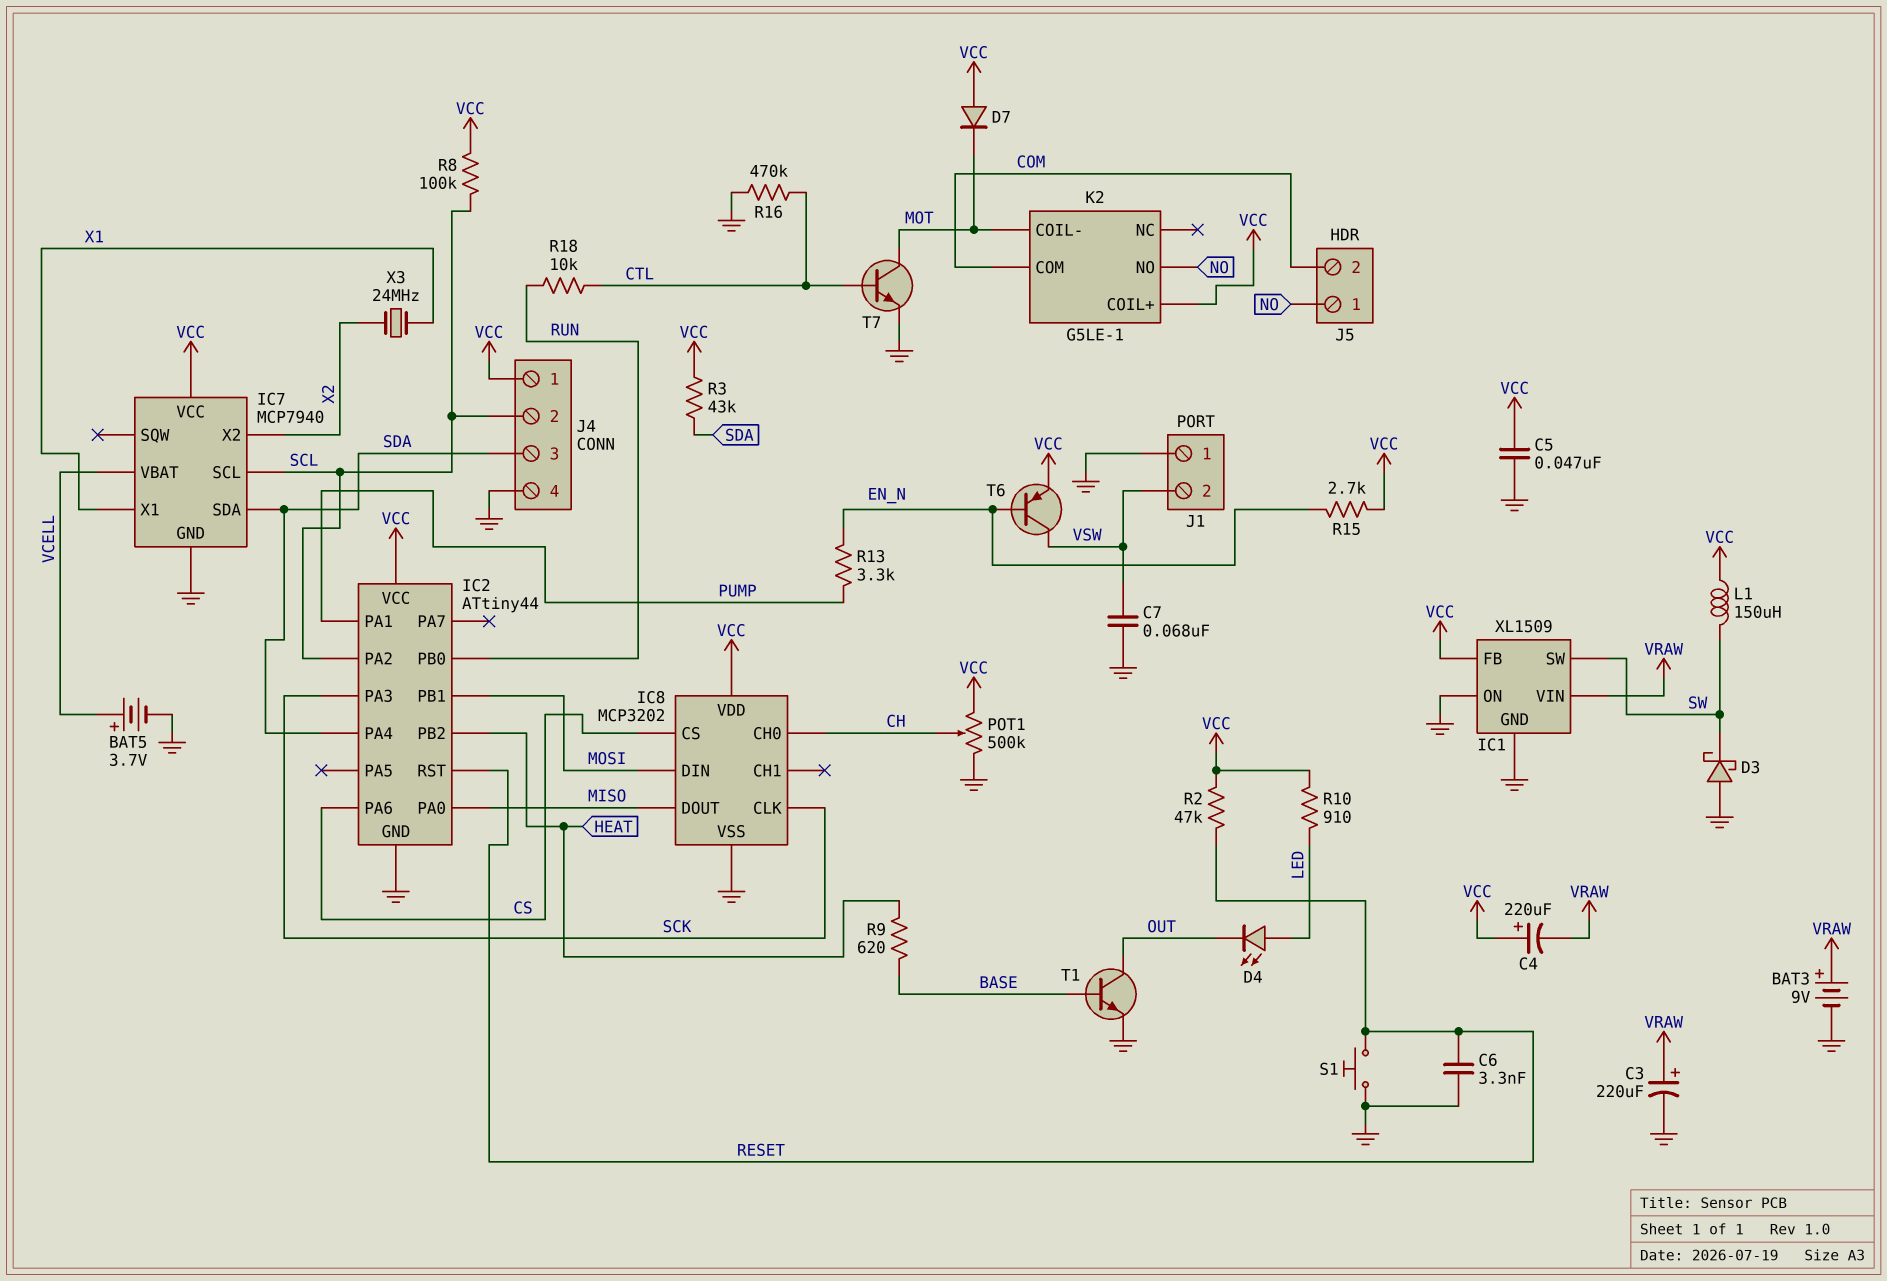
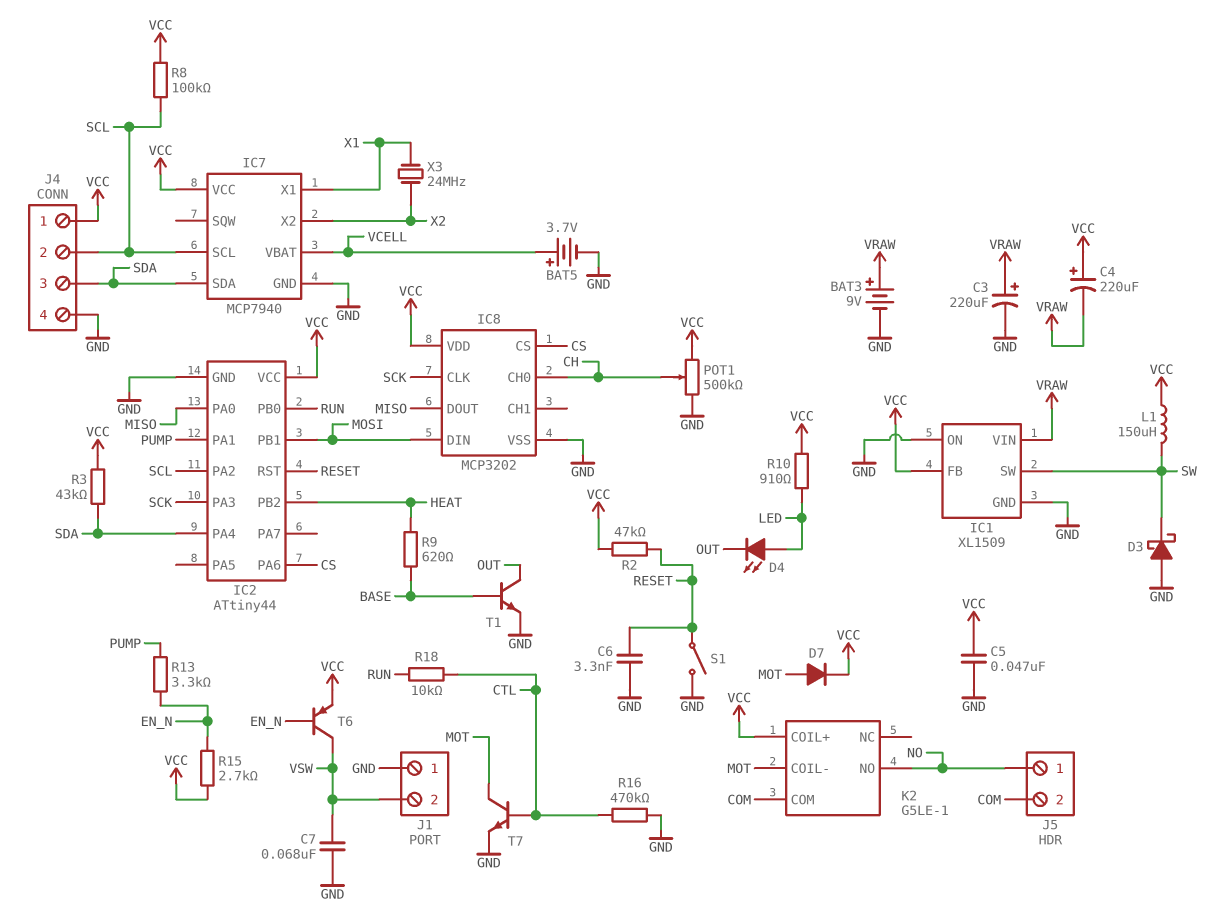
D7: diode (A VCC, K MOT) -> diode (A MOT, K VCC)
S1: button (GND, RESET) -> switch (GND, RESET)

